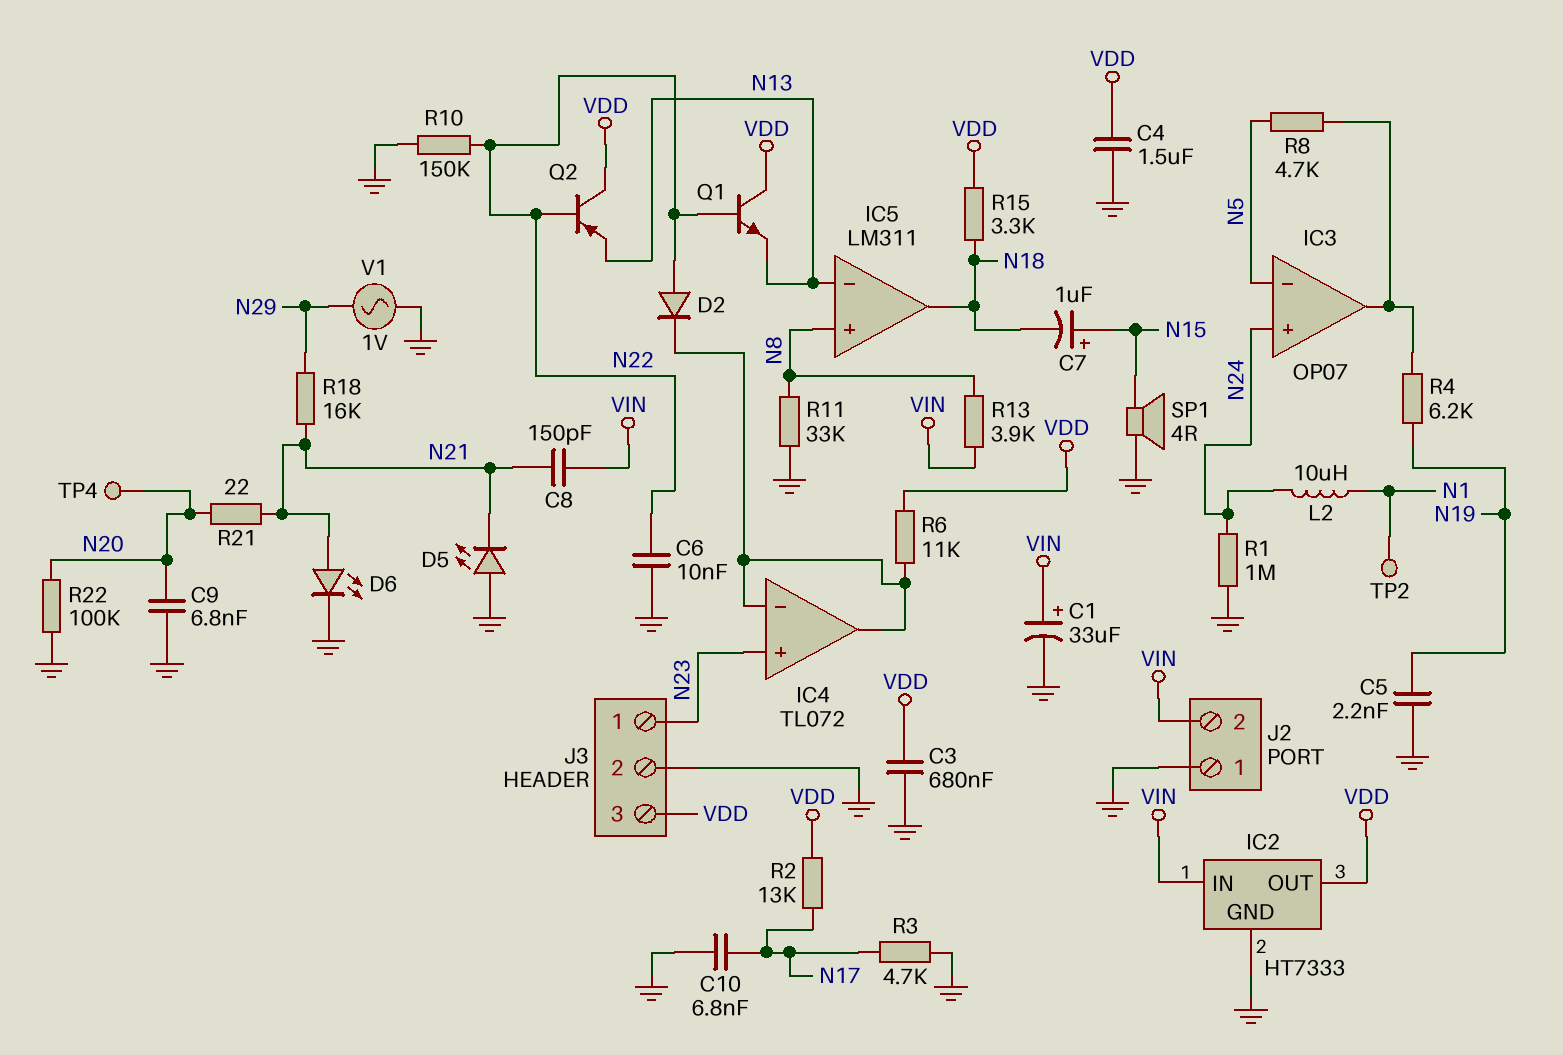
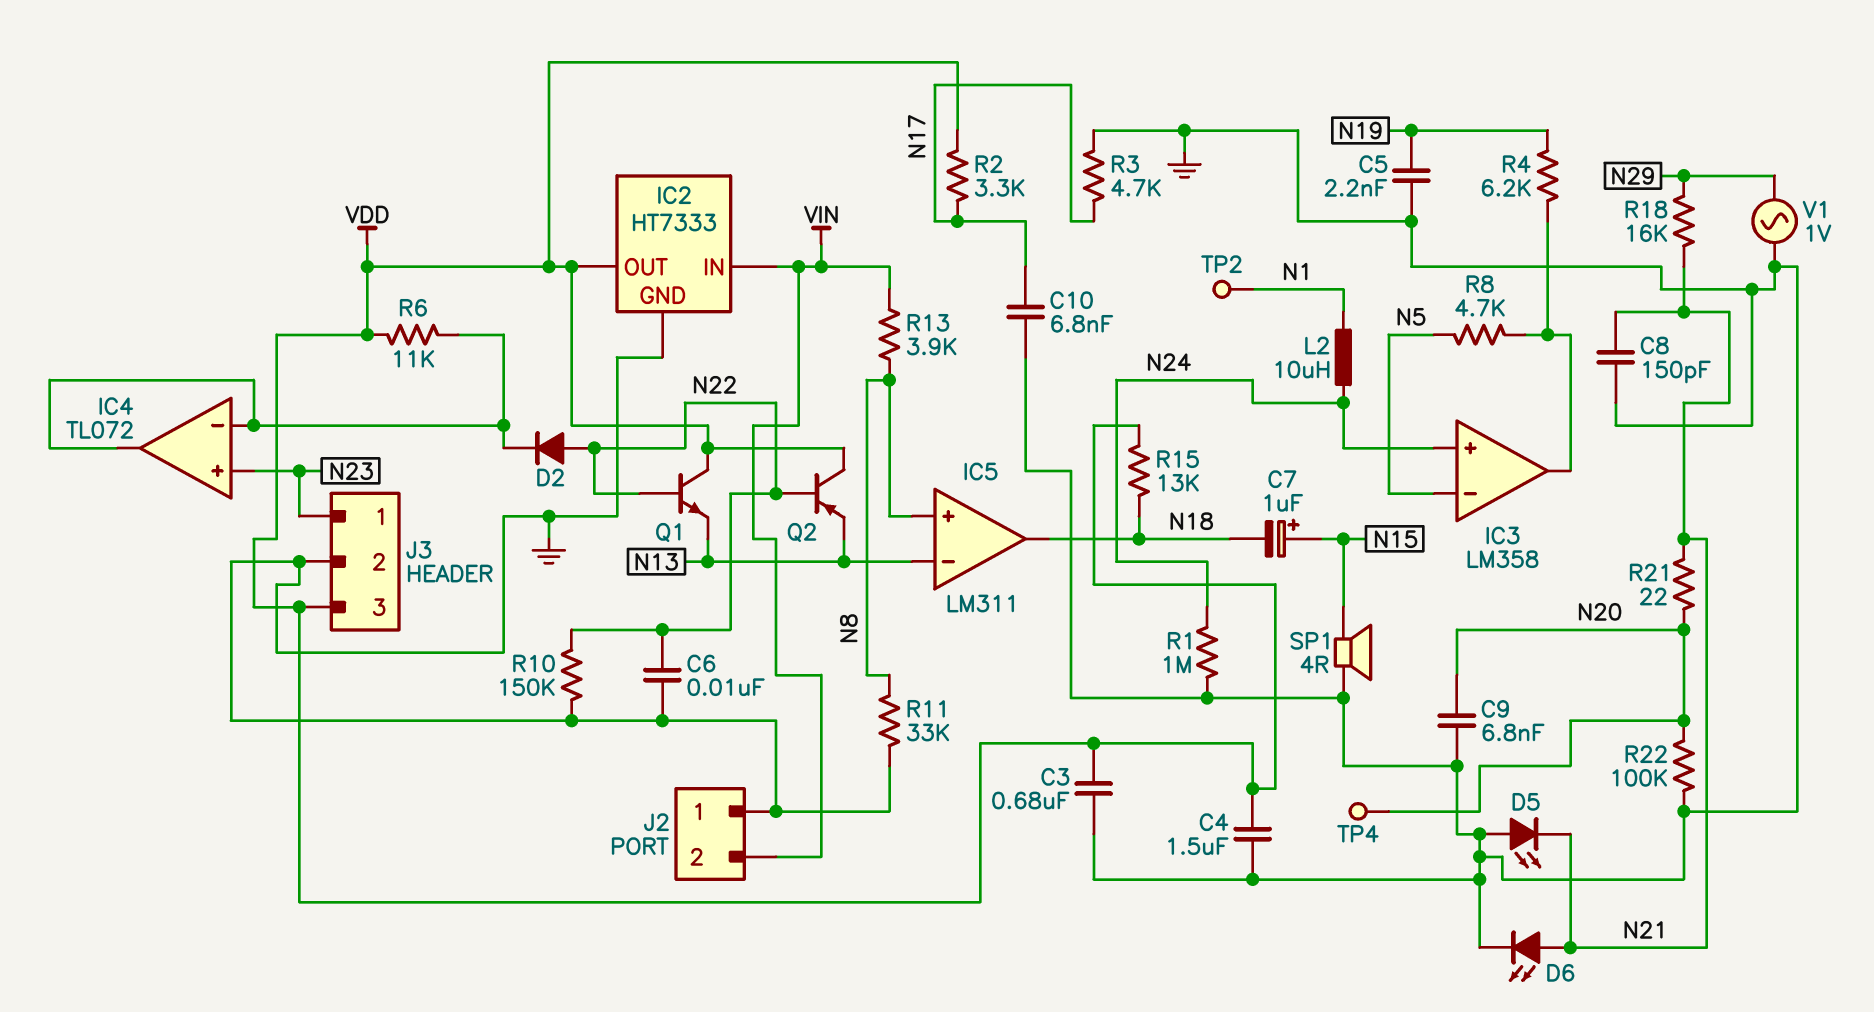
C1: 33uF (plus VIN, minus GND) -> none
C8: 150pF (N21, VIN) -> 150pF (GND, N21)
IC3: OP07 -> LM358
R2: 13k (N17, VDD) -> 3.3k (N17, VDD)
R15: 3.3k (N18, VDD) -> 13k (N18, VDD)

